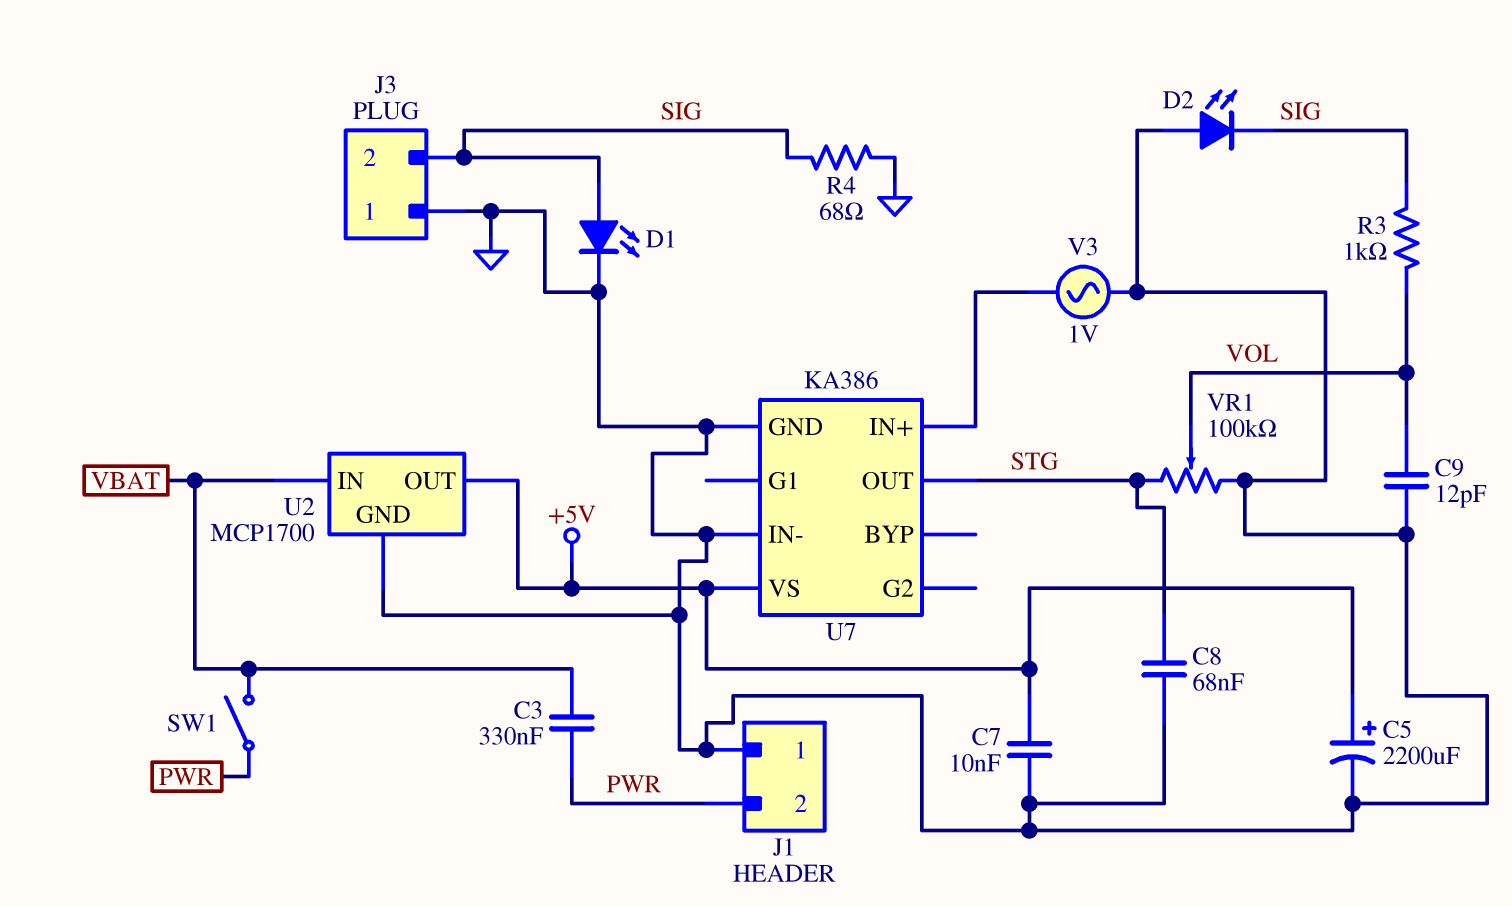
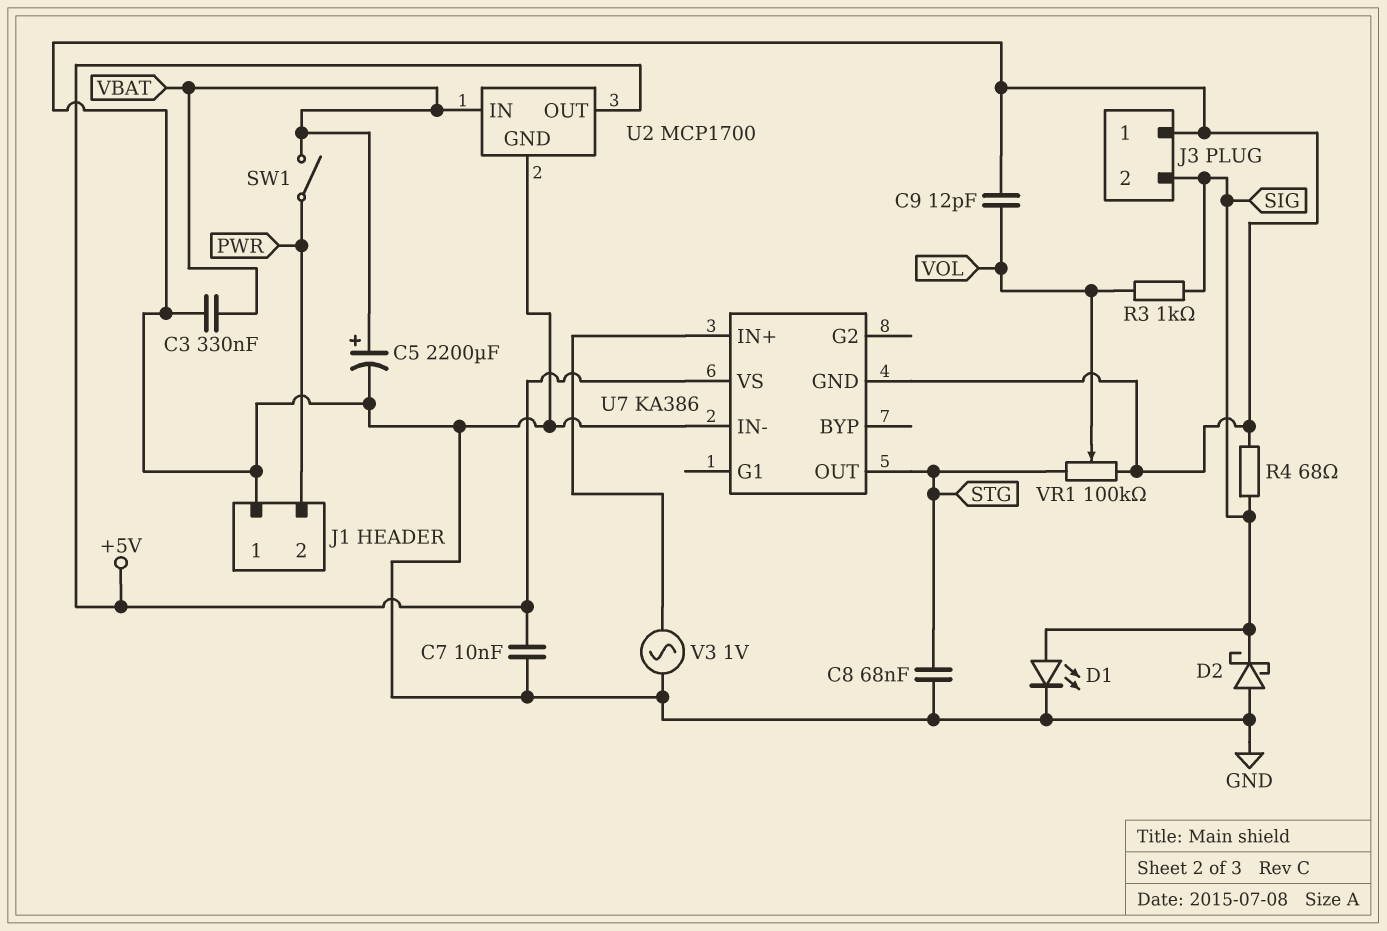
C3: 330nF (PWR, VBAT) -> 330nF (GND, VBAT)
C5: 2200uF (plus +5V, minus GND) -> 2200uF (plus VBAT, minus GND)
D2: LED (A GND, K SIG) -> schottky (A GND, K SIG)

